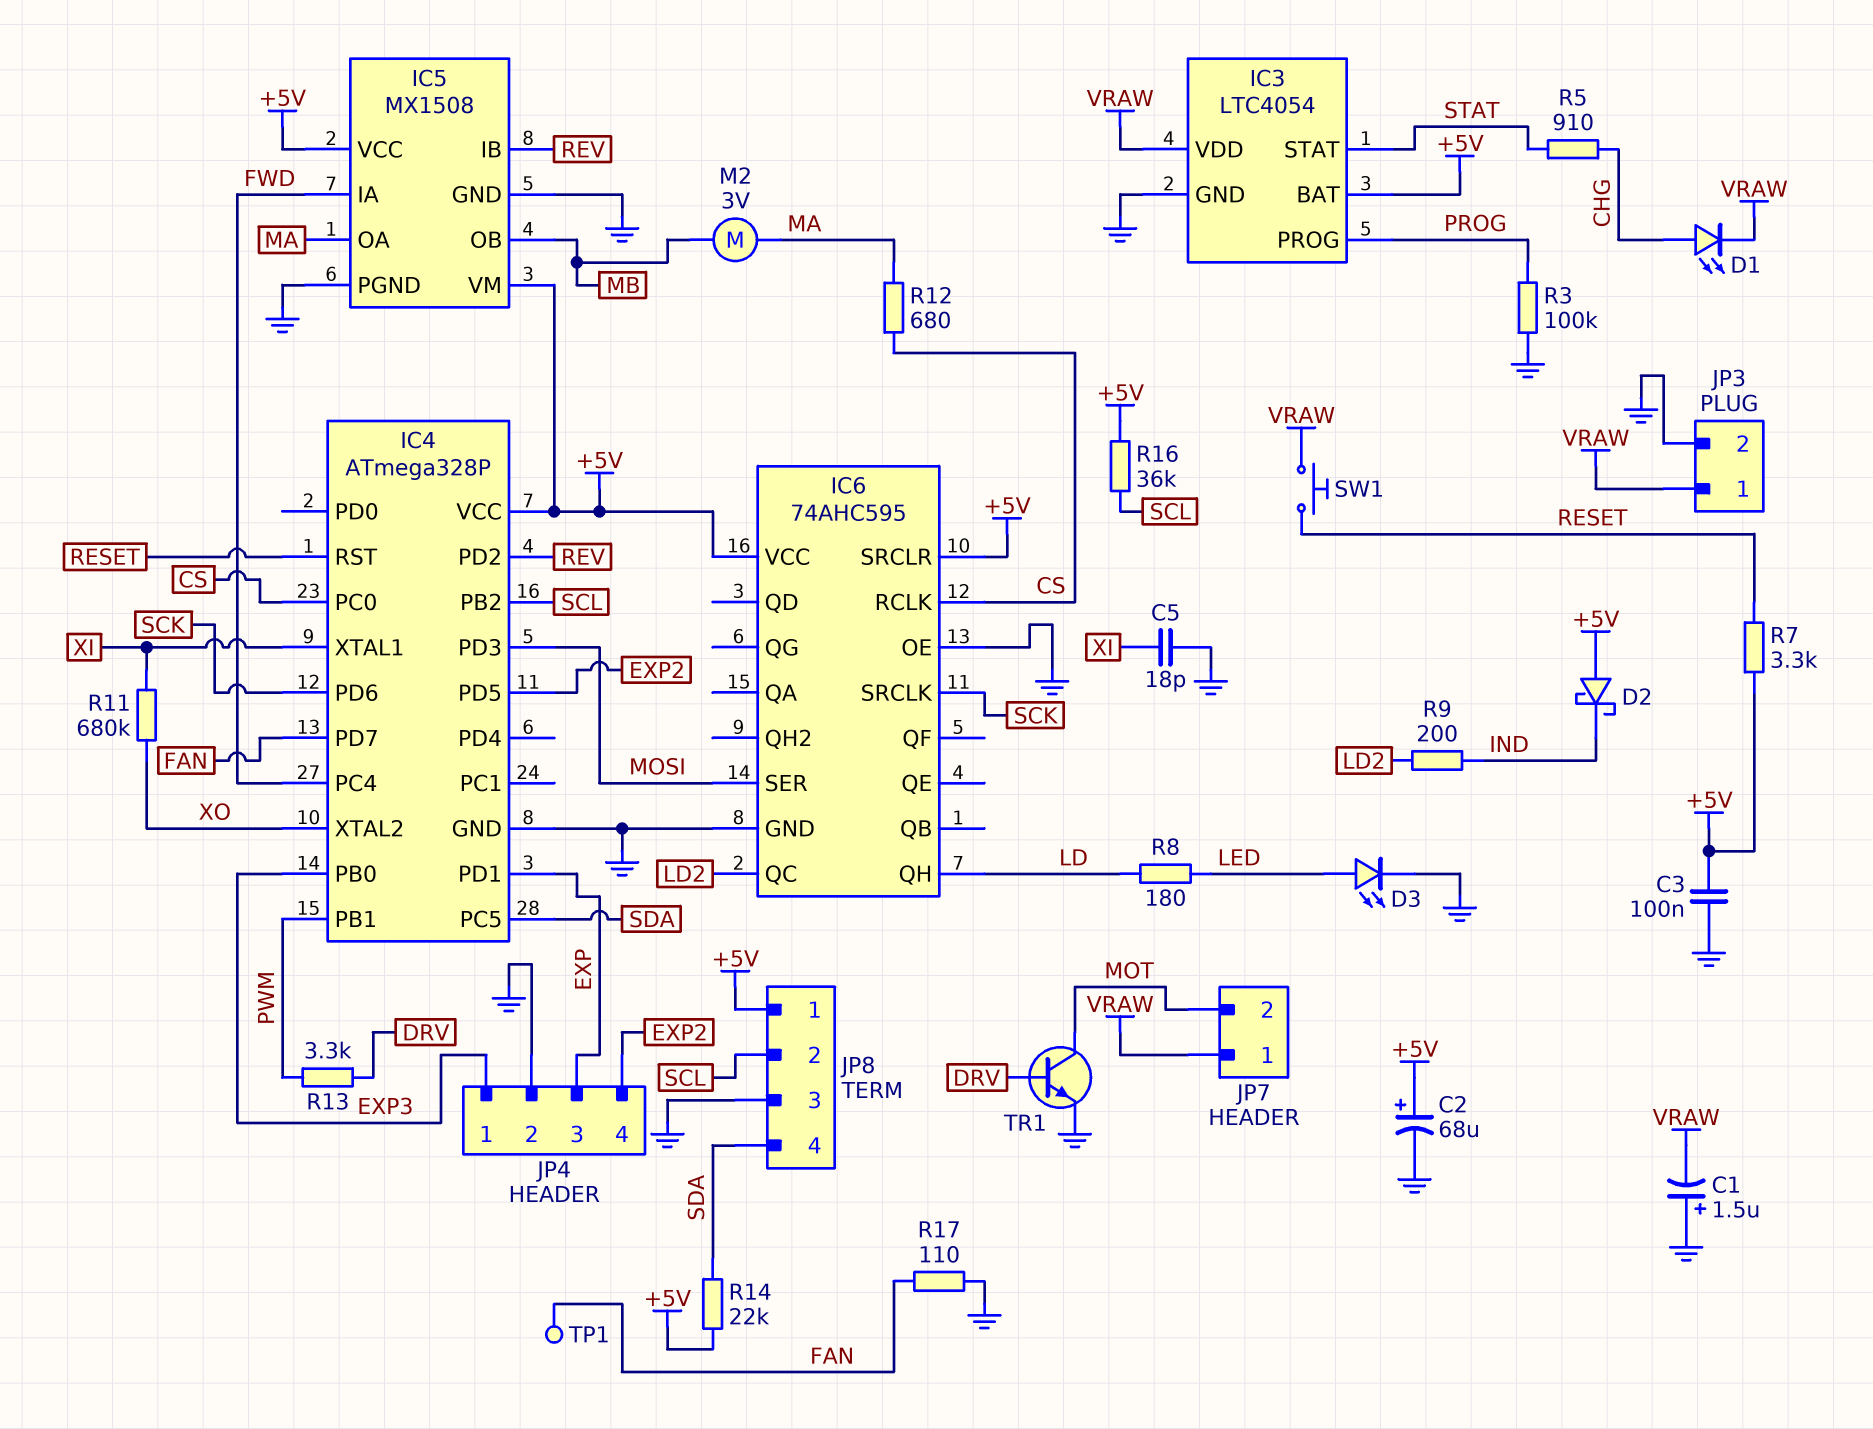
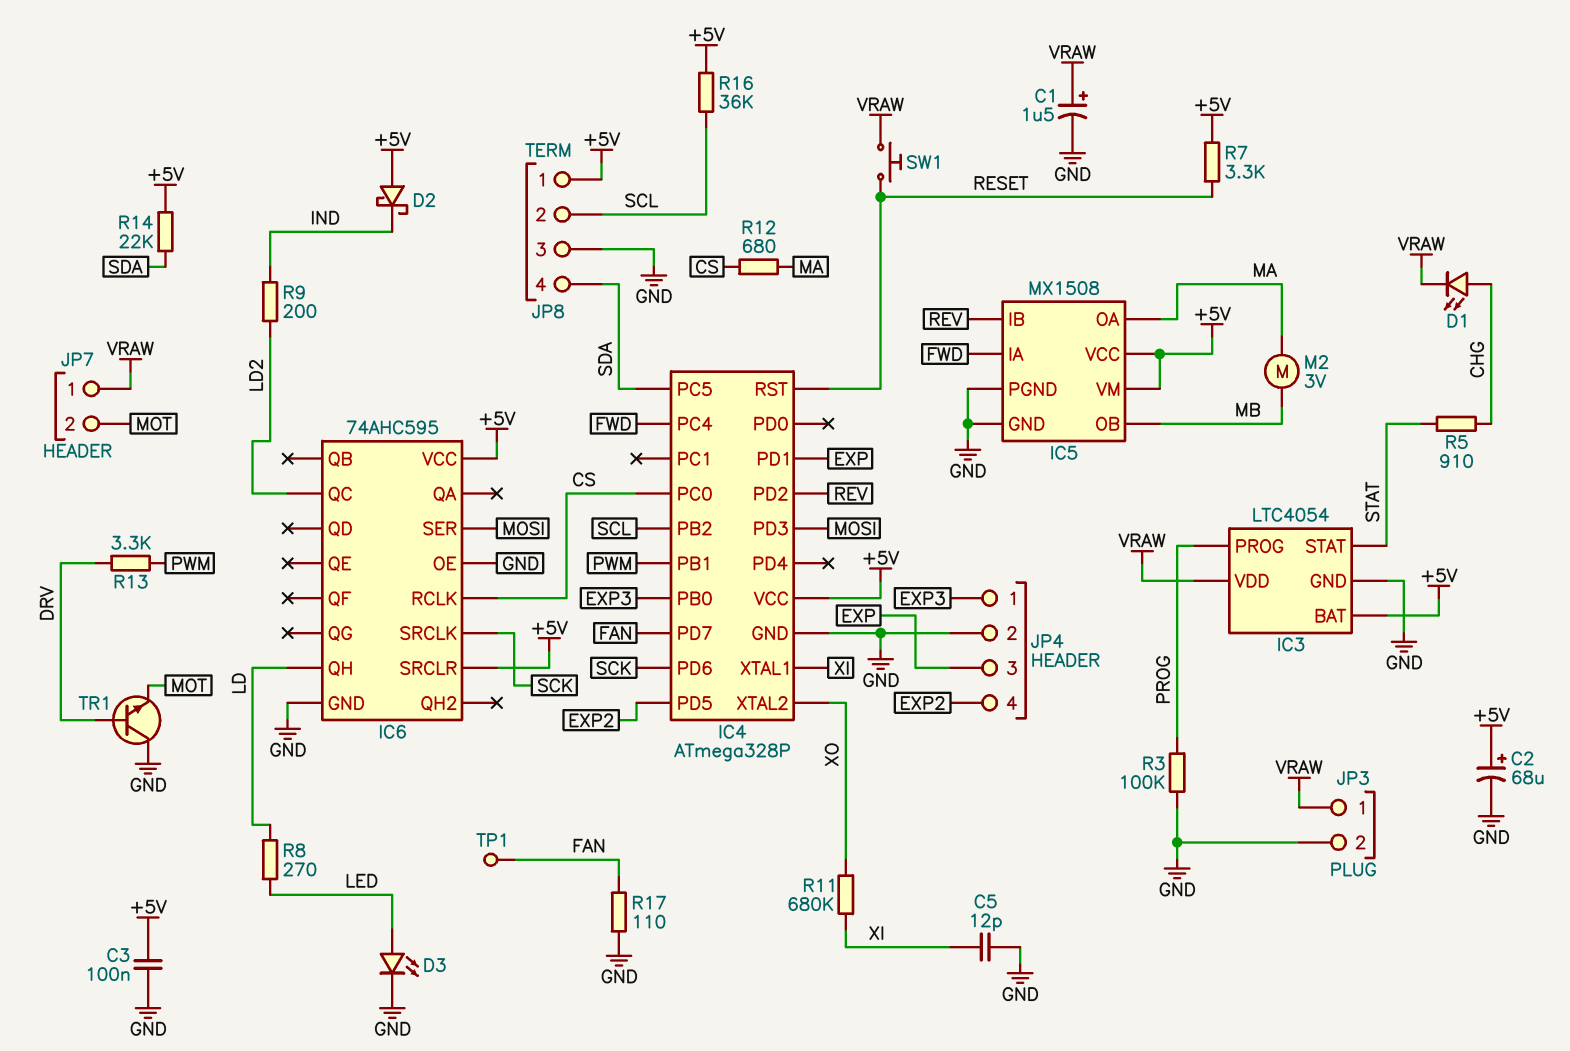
C1: 1.5uF (plus GND, minus VRAW) -> 1.5uF (plus VRAW, minus GND)
C5: 18pF (GND, XI) -> 12pF (GND, XI)
R8: 180 (LD, LED) -> 270 (LD, LED)
TR1: NPN (B DRV, C MOT, E GND) -> NPN (B DRV, C GND, E MOT)

